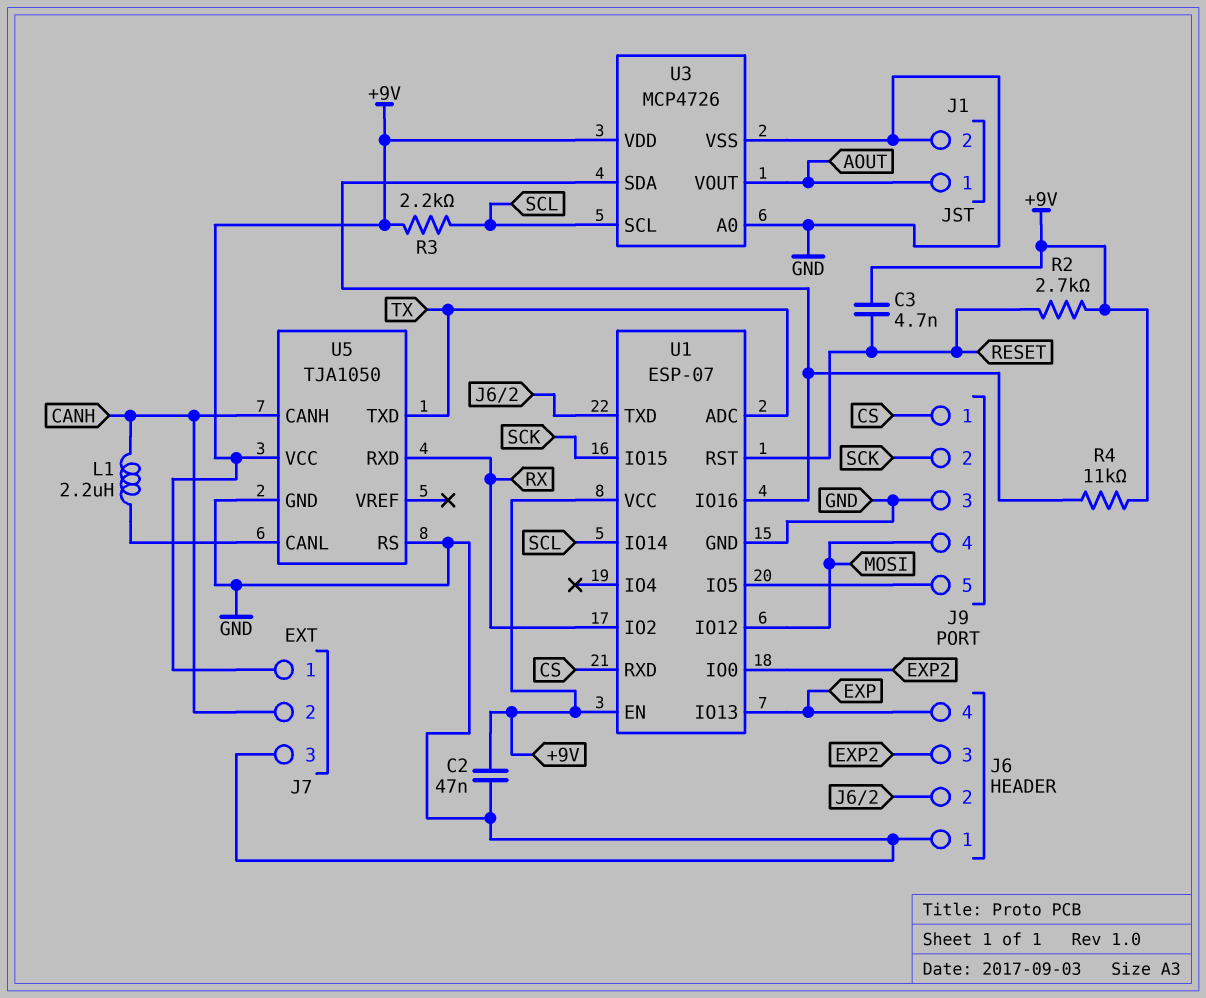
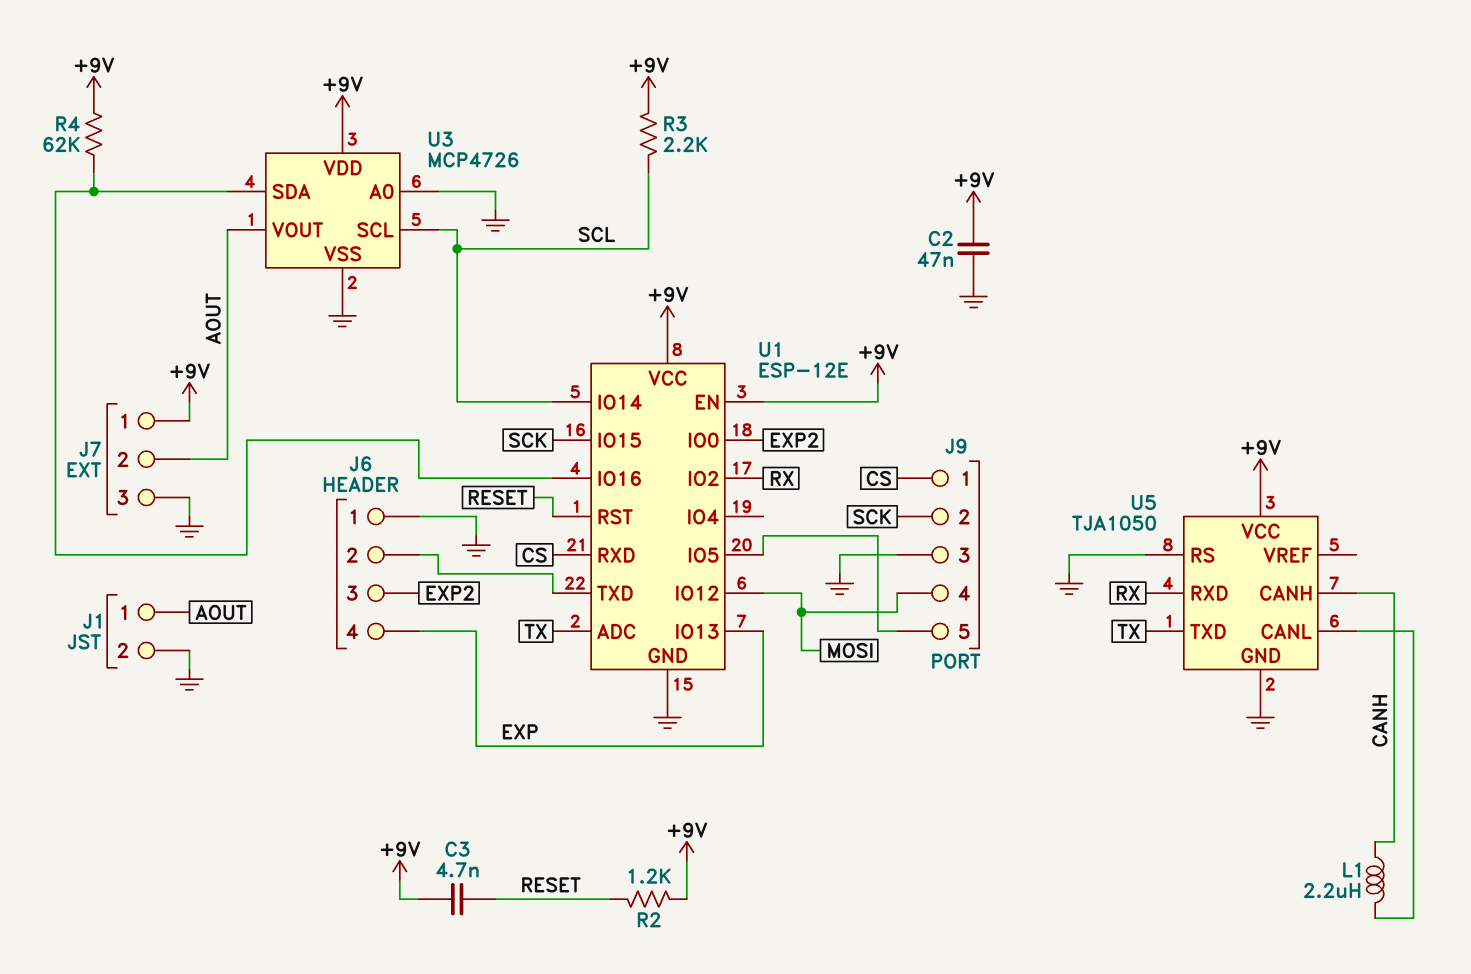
J7 pin 2: CANH -> AOUT
R2: 2.7k (+9V, RESET) -> 1.2k (+9V, RESET)
R4: 11k (+9V, U1/IO16) -> 62k (+9V, U1/IO16)
U1: ESP-07 -> ESP-12E

